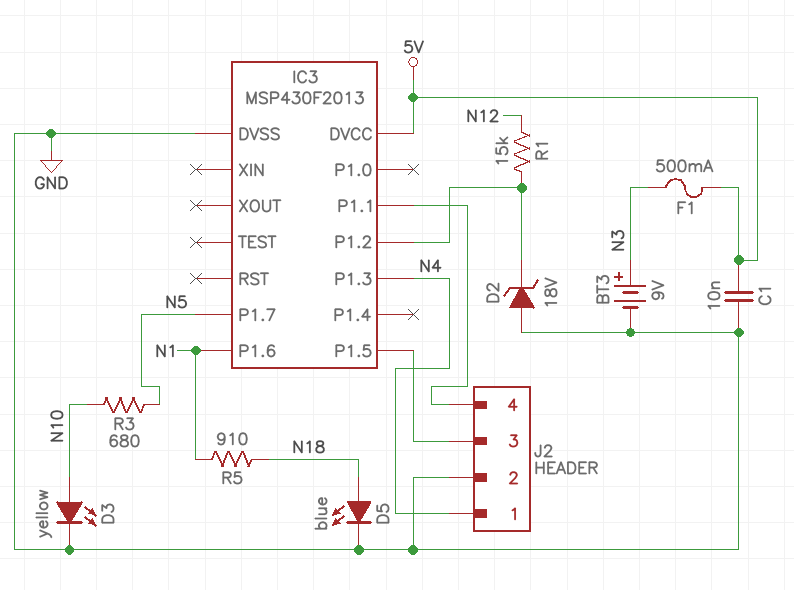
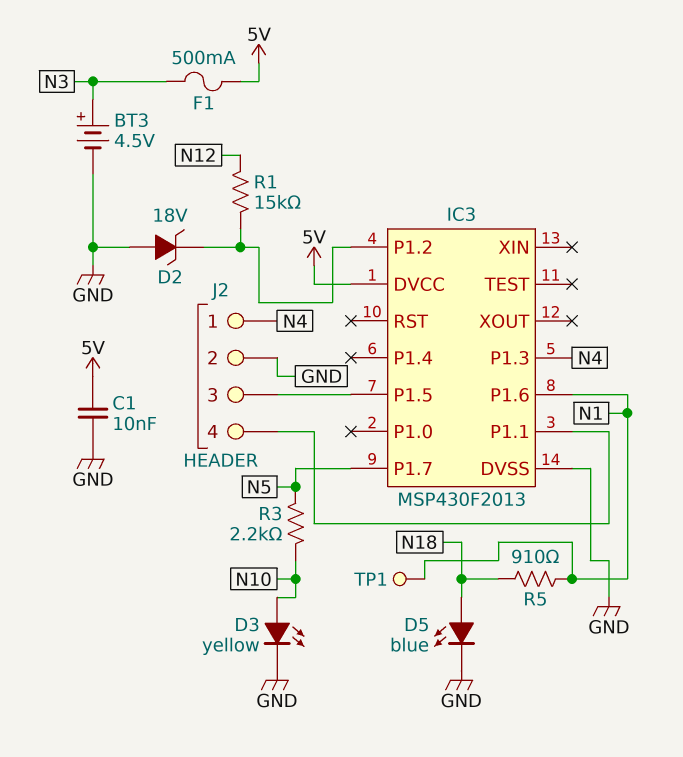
BT3: 9V (plus N3, minus GND) -> 4.5V (plus N3, minus GND)
R3: 680 (N5, N10) -> 2.2k (N5, N10)
TP1: none -> test point (N1)

